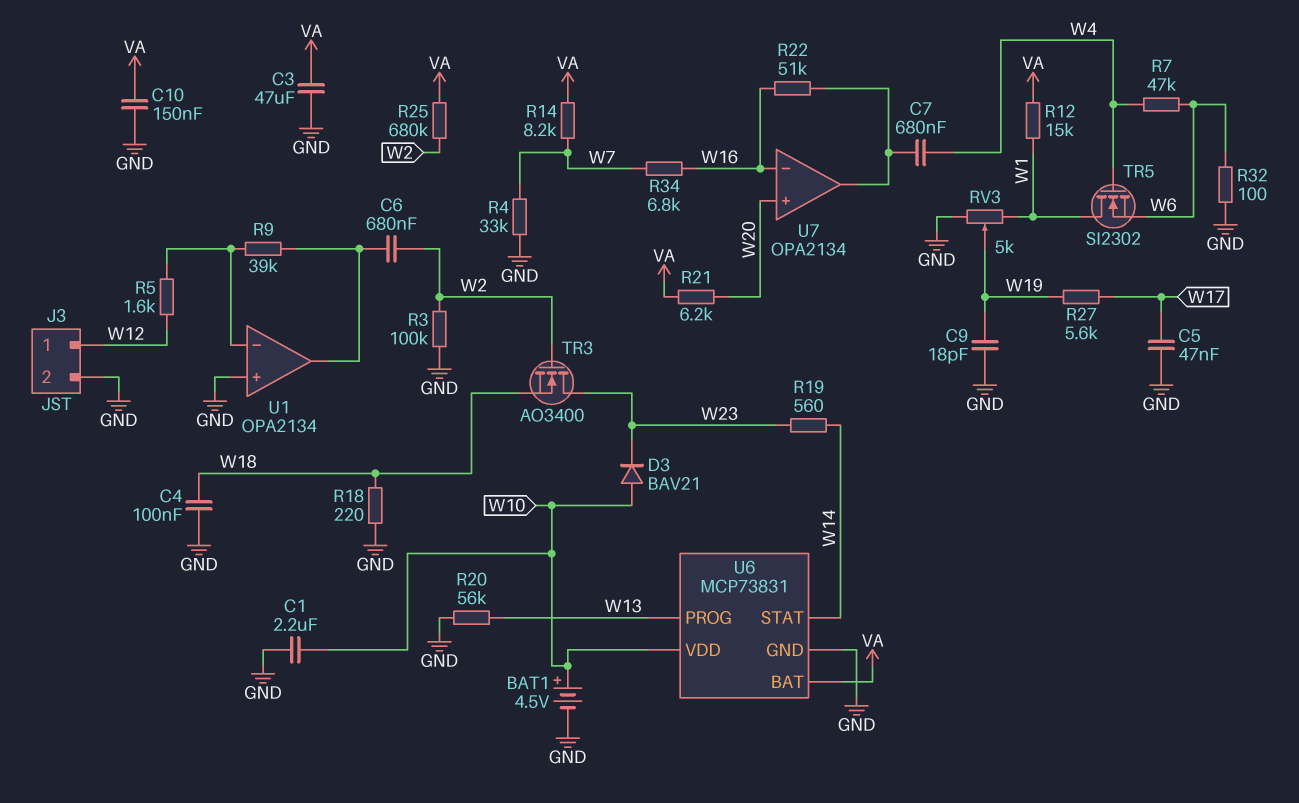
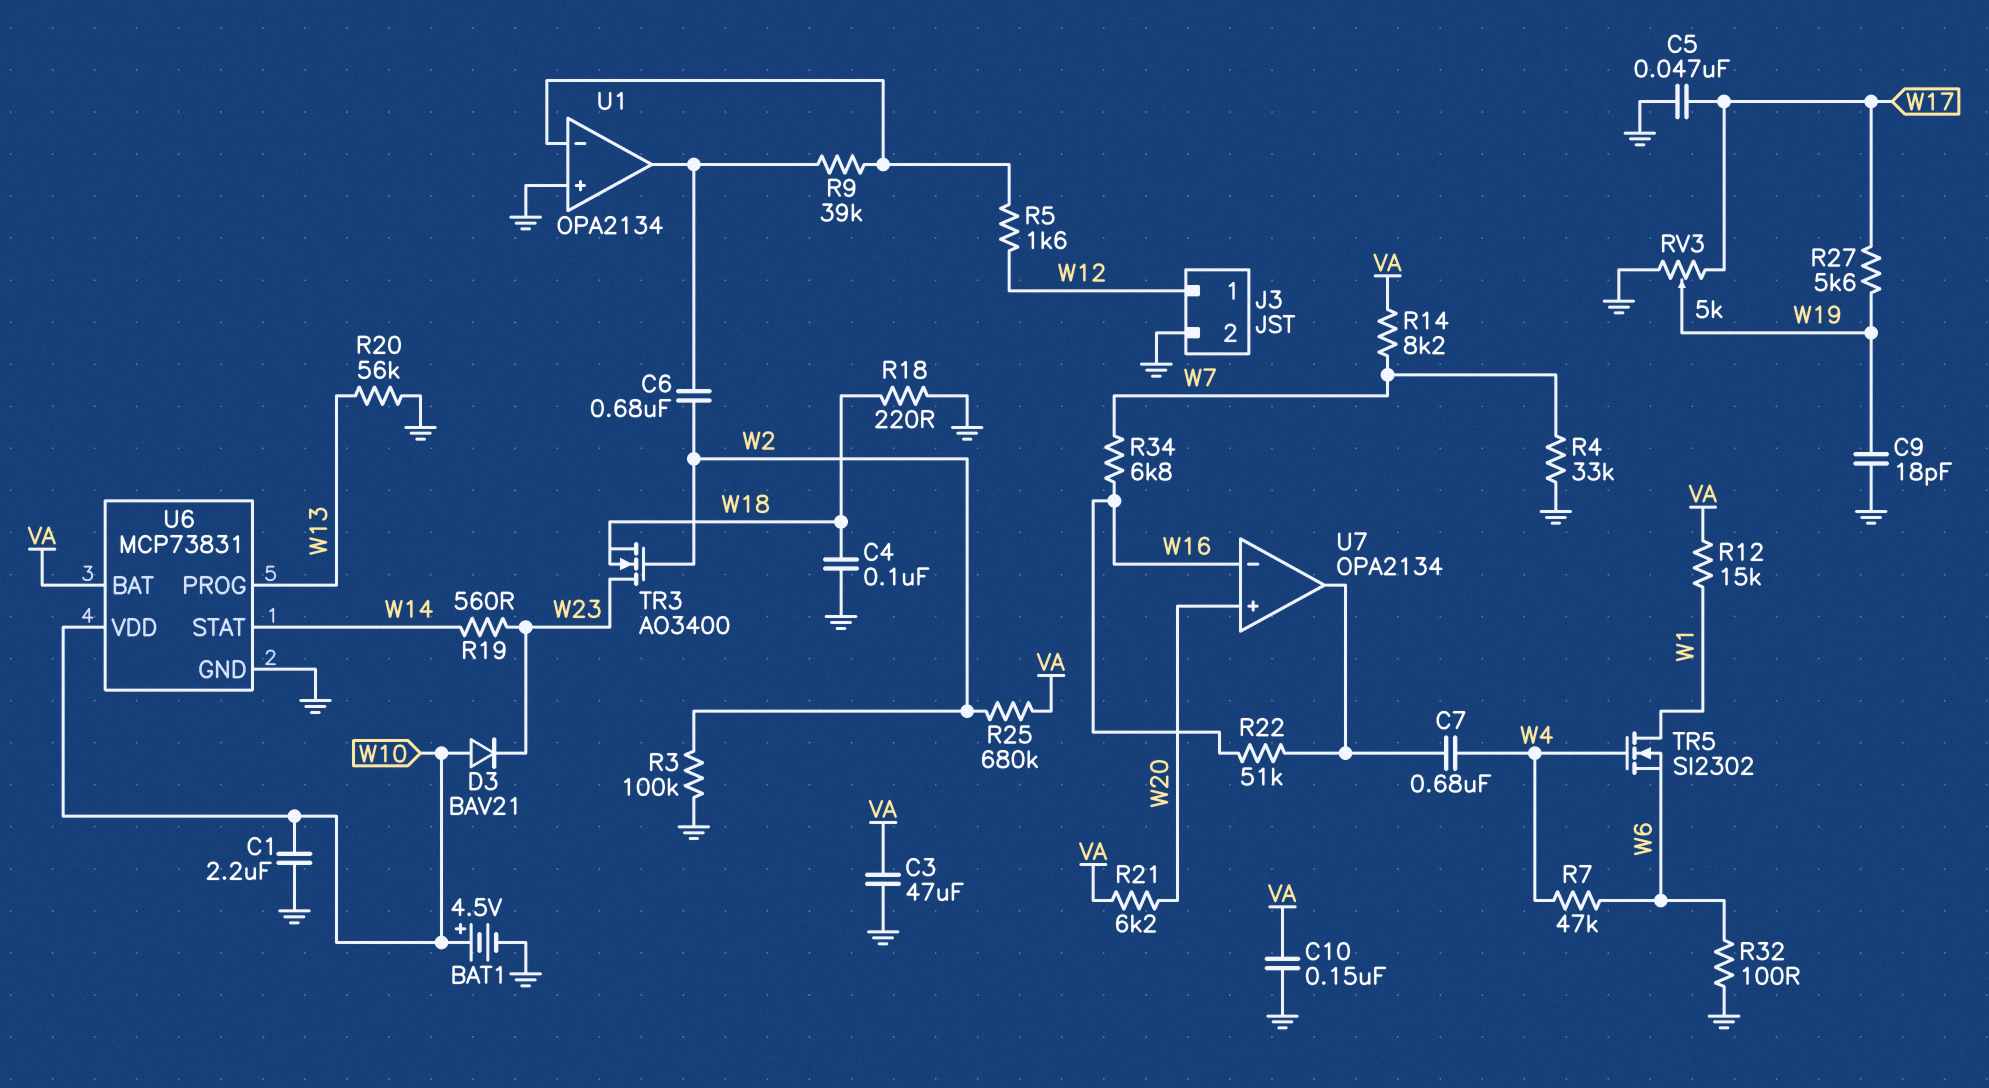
RV3: 5k (GND, W1, wiper W19) -> 5k (GND, W17, wiper W19)

